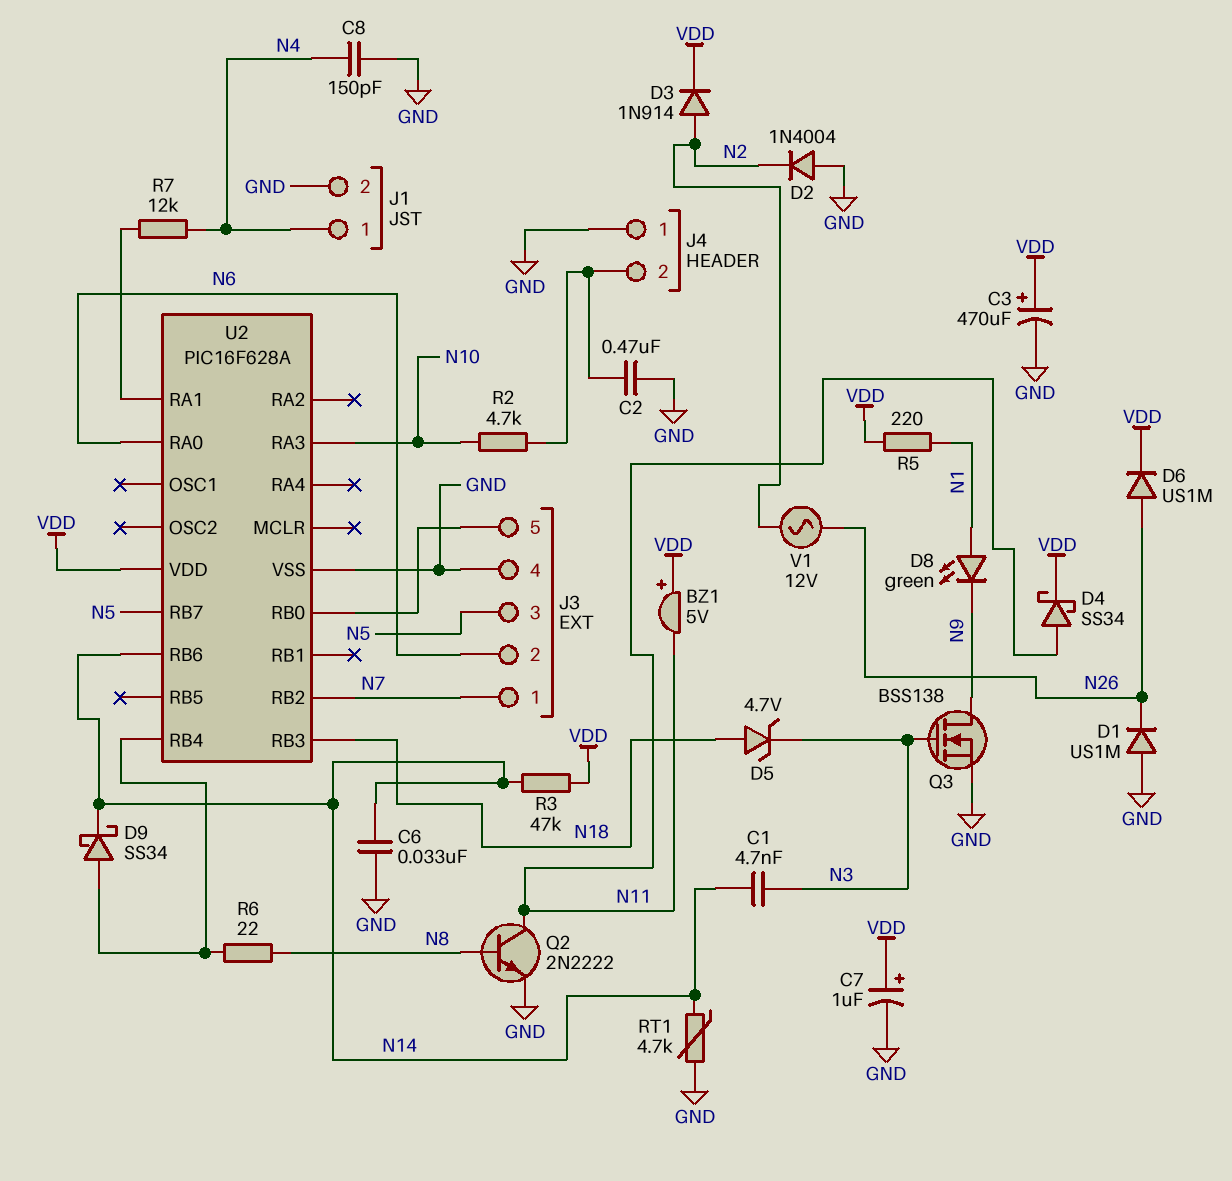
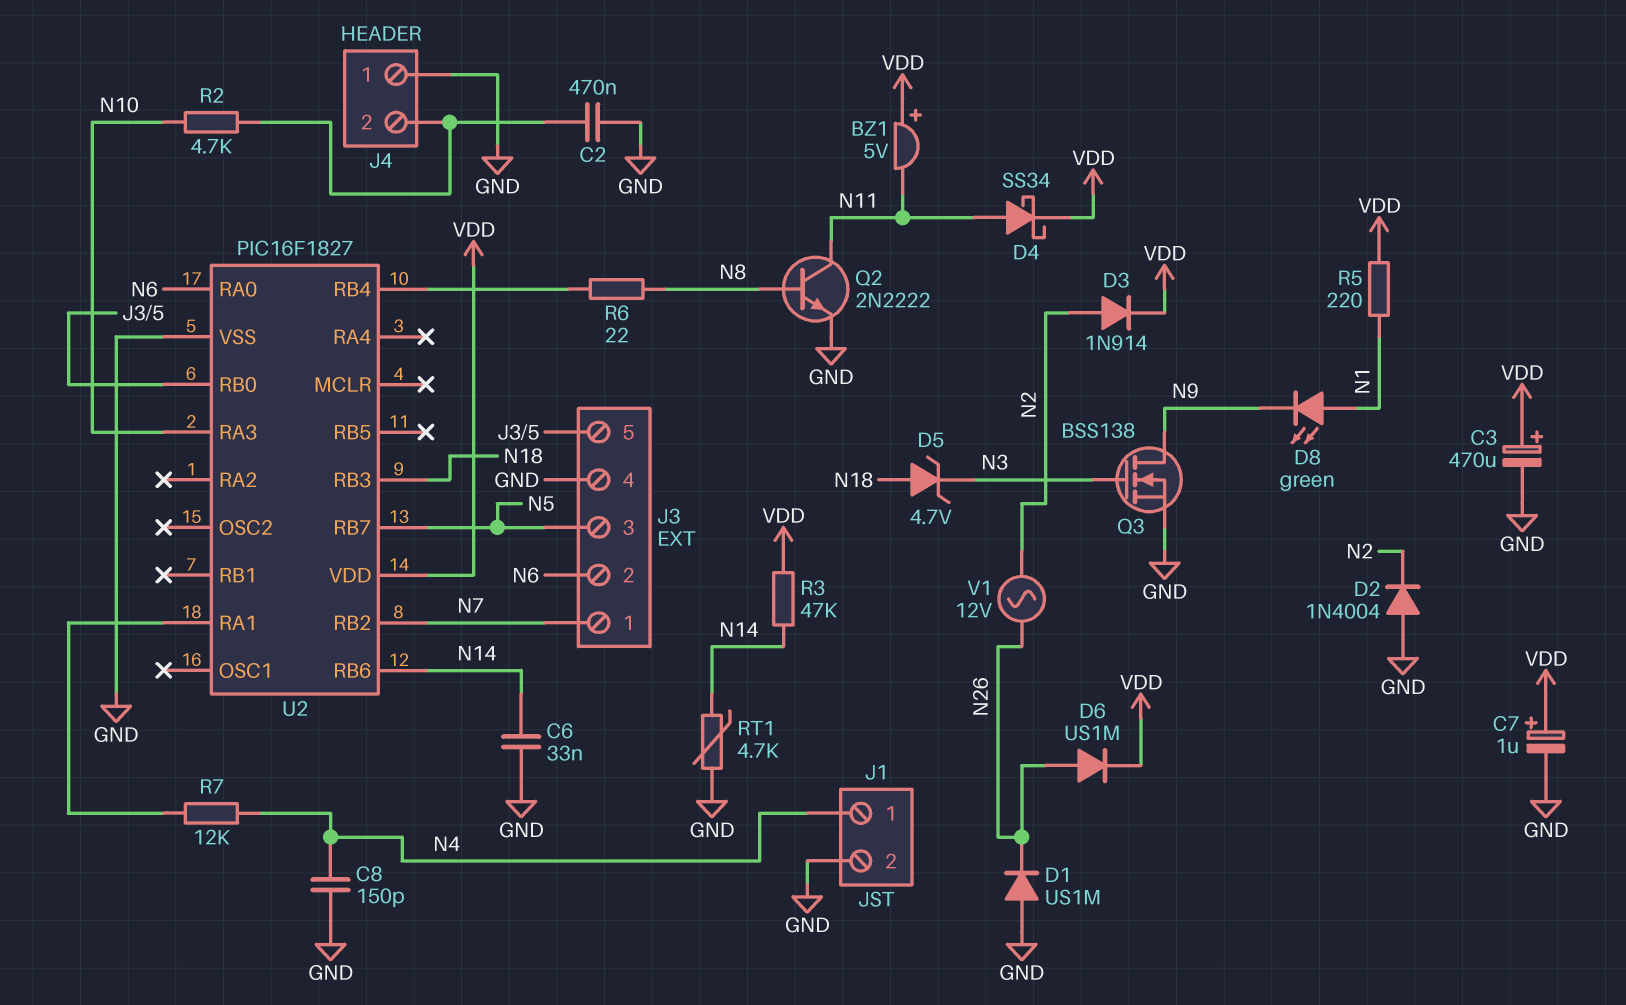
C1: 4.7nF (N3, N14) -> none
D9: schottky SS34 (A U2/RB4, K N14) -> none
U2: PIC16F628A -> PIC16F1827

